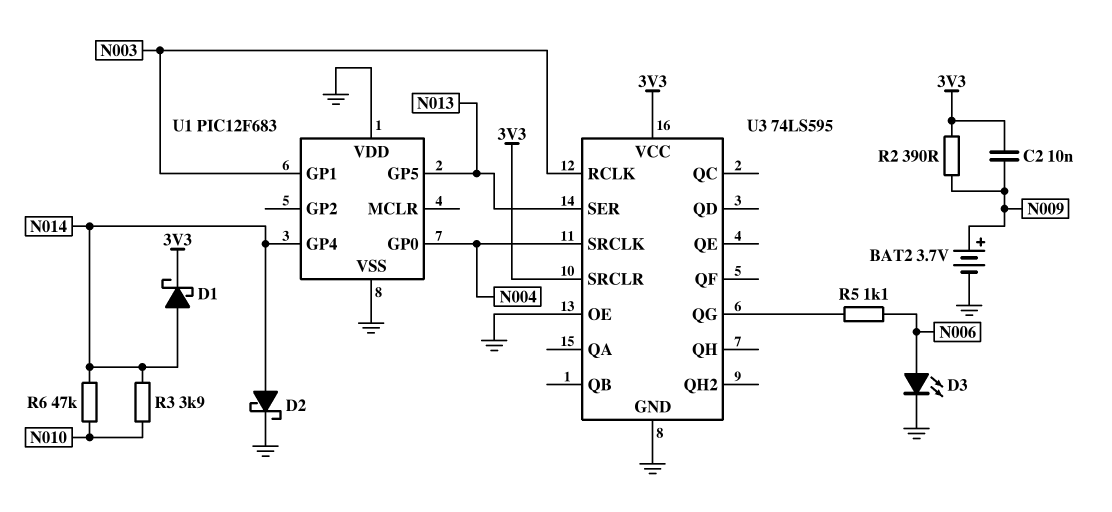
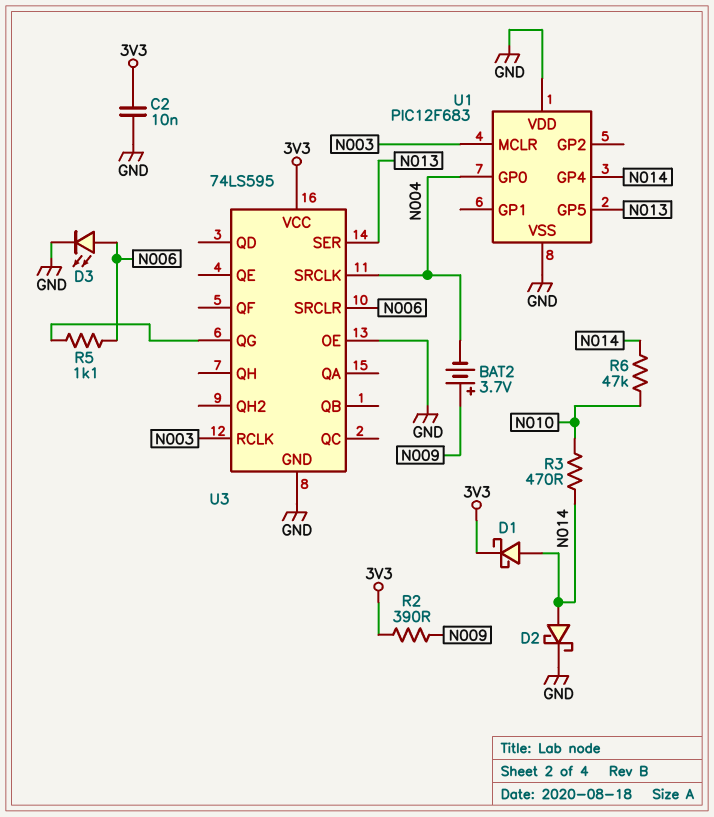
BAT2: 3.7V (plus N009, minus GND) -> 3.7V (plus N009, minus N004)
C2: 10nF (3V3, N009) -> 10nF (3V3, GND)
R3: 3.9k (N010, N014) -> 470 (N010, N014)
U1 pin GP1: N003 -> none
U1 pin MCLR: none -> N003
U3 pin SRCLR: 3V3 -> N006

